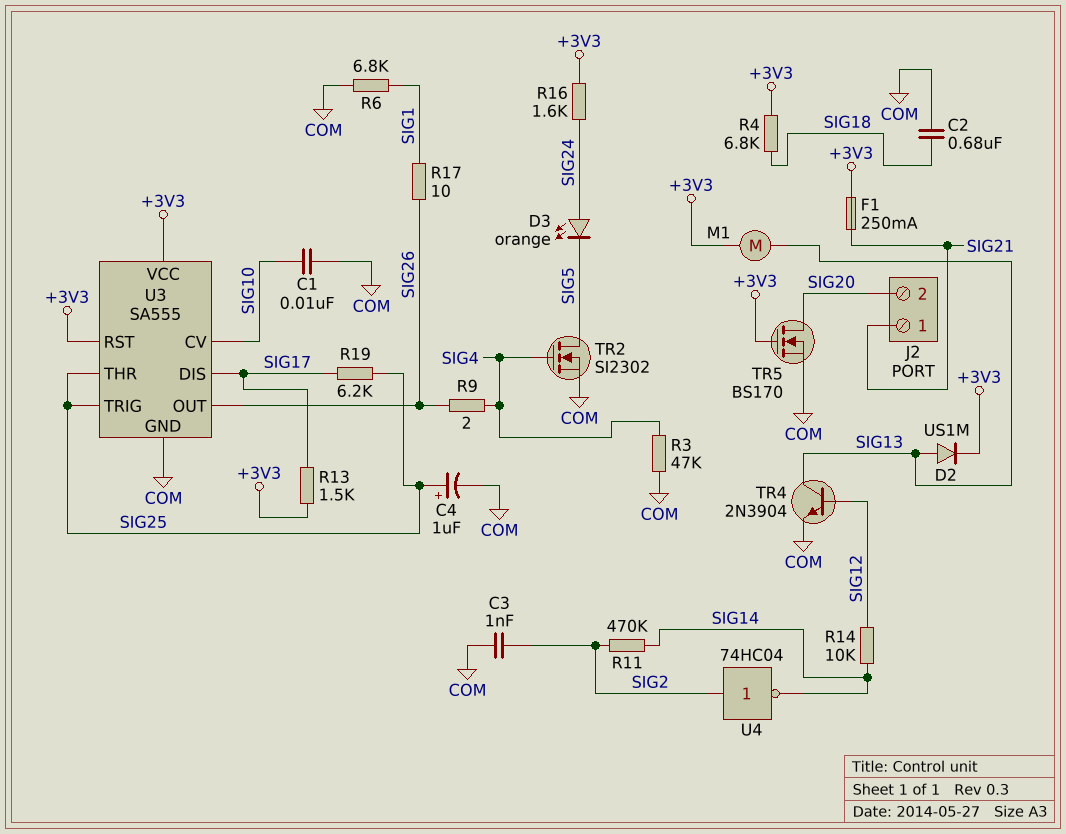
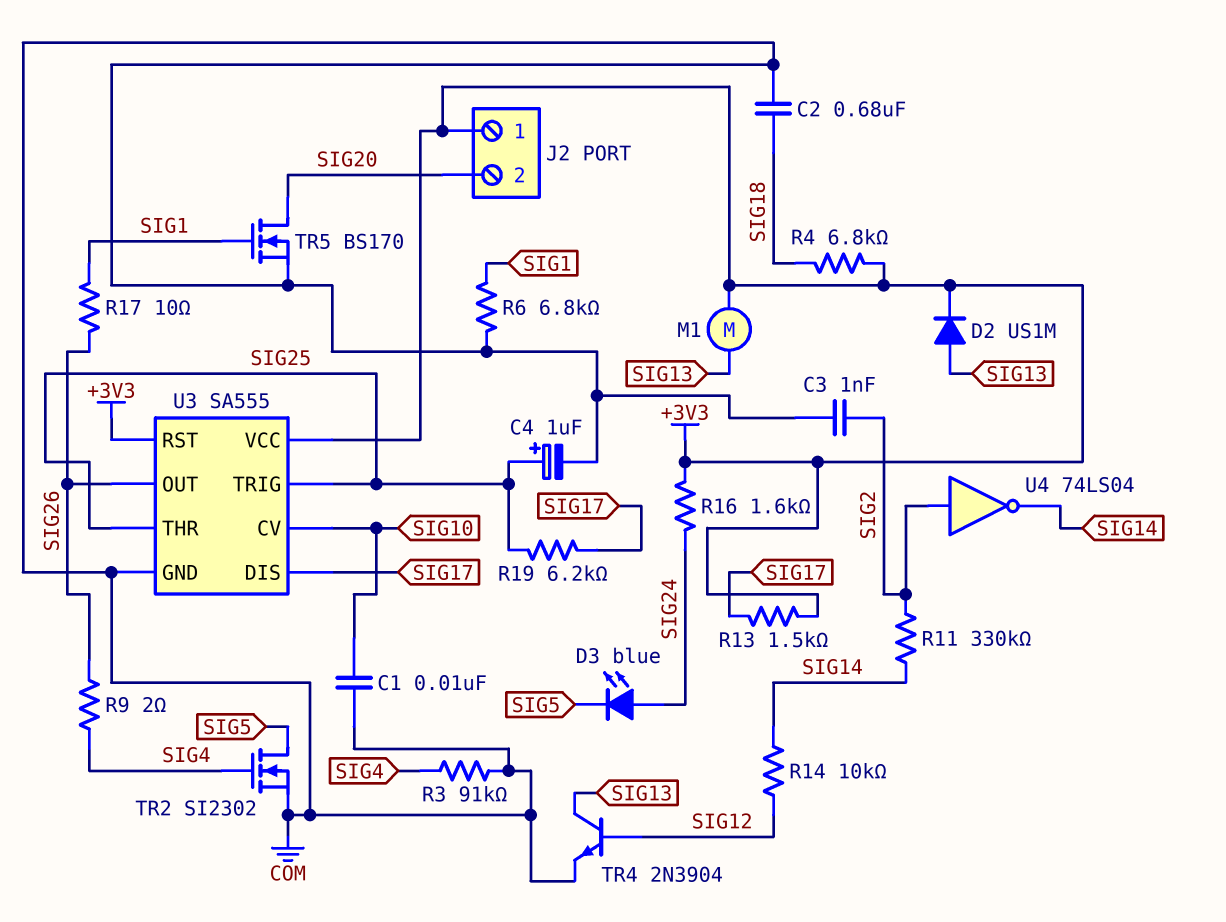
D3: LED orange (A SIG24, K SIG5) -> LED blue (A SIG24, K SIG5)
F1: 250mA (+3V3, SIG21) -> none
J2 pin 1: SIG21 -> +3V3
R3: 47k (COM, SIG4) -> 91k (COM, SIG4)
R11: 470k (SIG2, SIG14) -> 330k (SIG2, SIG14)
TR5: NMOS BS170 (G +3V3, D SIG20, S COM) -> NMOS BS170 (G SIG1, D SIG20, S COM)
U4: NOT 74HC04 (in SIG2, out SIG14) -> NOT 74LS04 (in SIG2, out SIG14)

